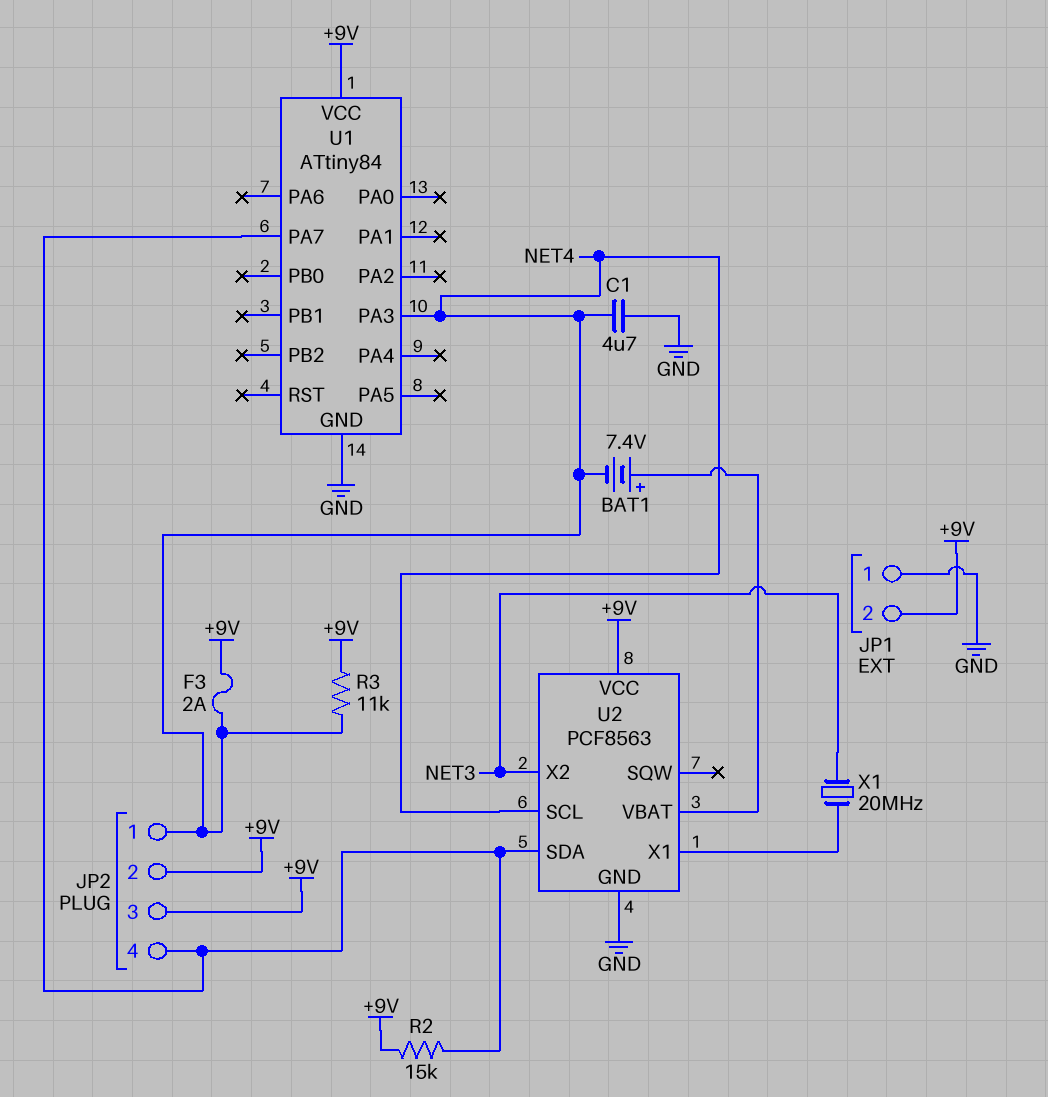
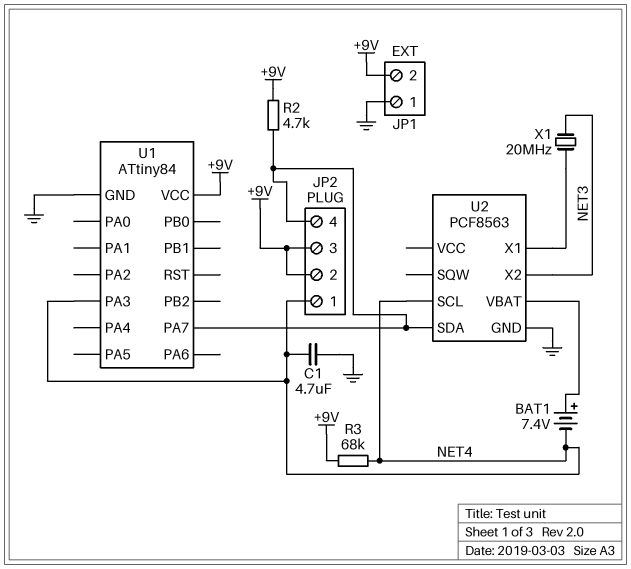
F3: 2A (+9V, NET4) -> none
R2: 15k (+9V, JP2/4) -> 4.7k (+9V, JP2/4)
R3: 11k (+9V, NET4) -> 68k (+9V, NET4)
U2 pin VCC: +9V -> none

